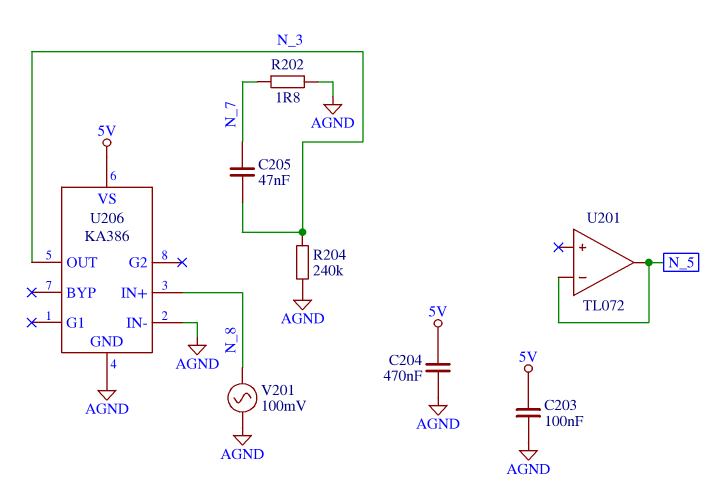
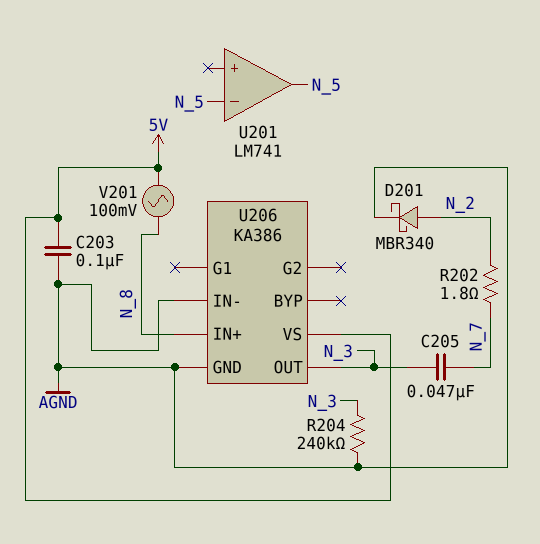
C204: 470nF (5V, AGND) -> none
D201: none -> schottky MBR340 (A N_2, K AGND)
R202: 1.8 (AGND, N_7) -> 1.8 (N_2, N_7)
U201: TL072 -> LM741
V201: AC 100mV (AGND, N_8) -> AC 100mV (5V, N_8)

